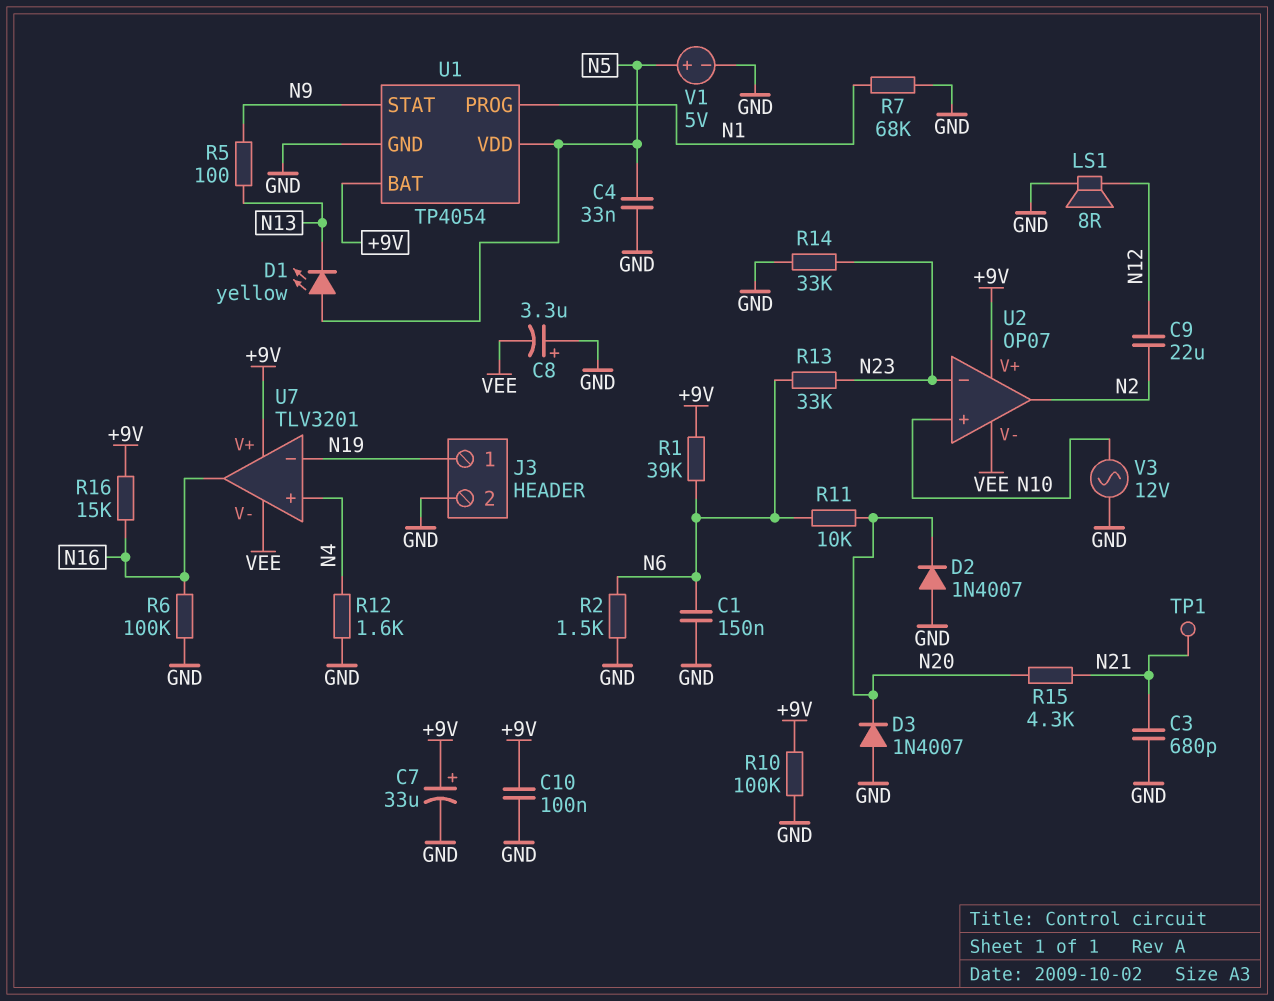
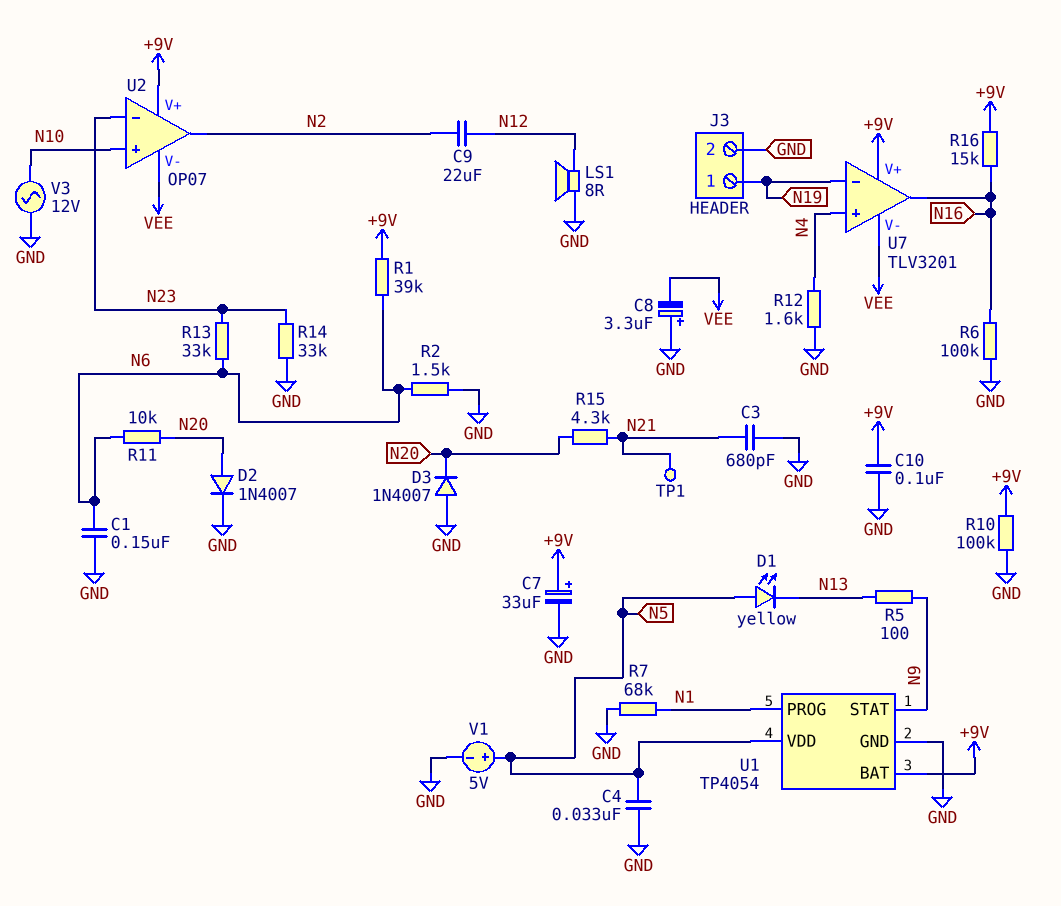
D2: diode 1N4007 (A GND, K N20) -> diode 1N4007 (A N20, K GND)

